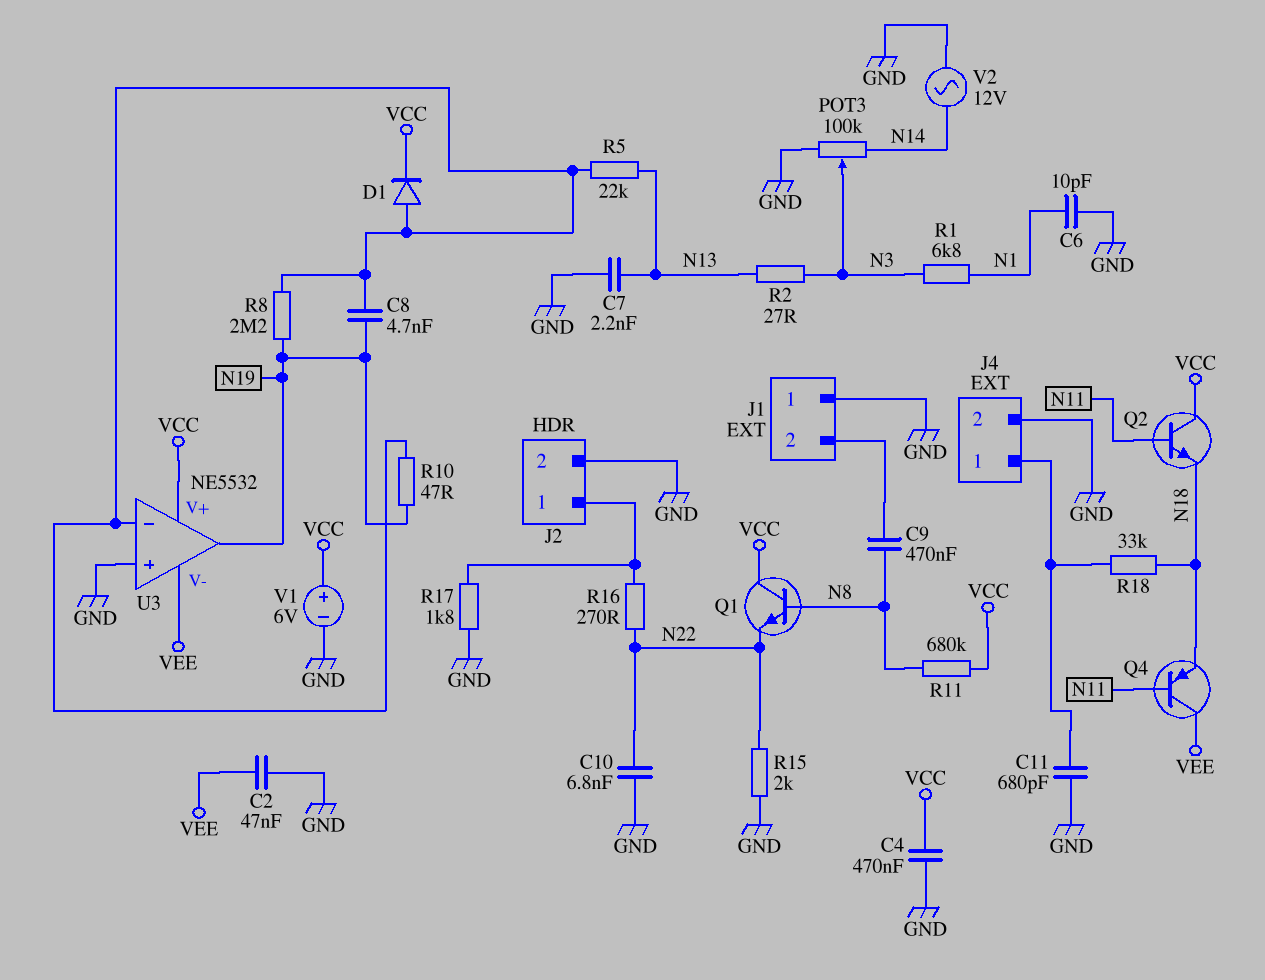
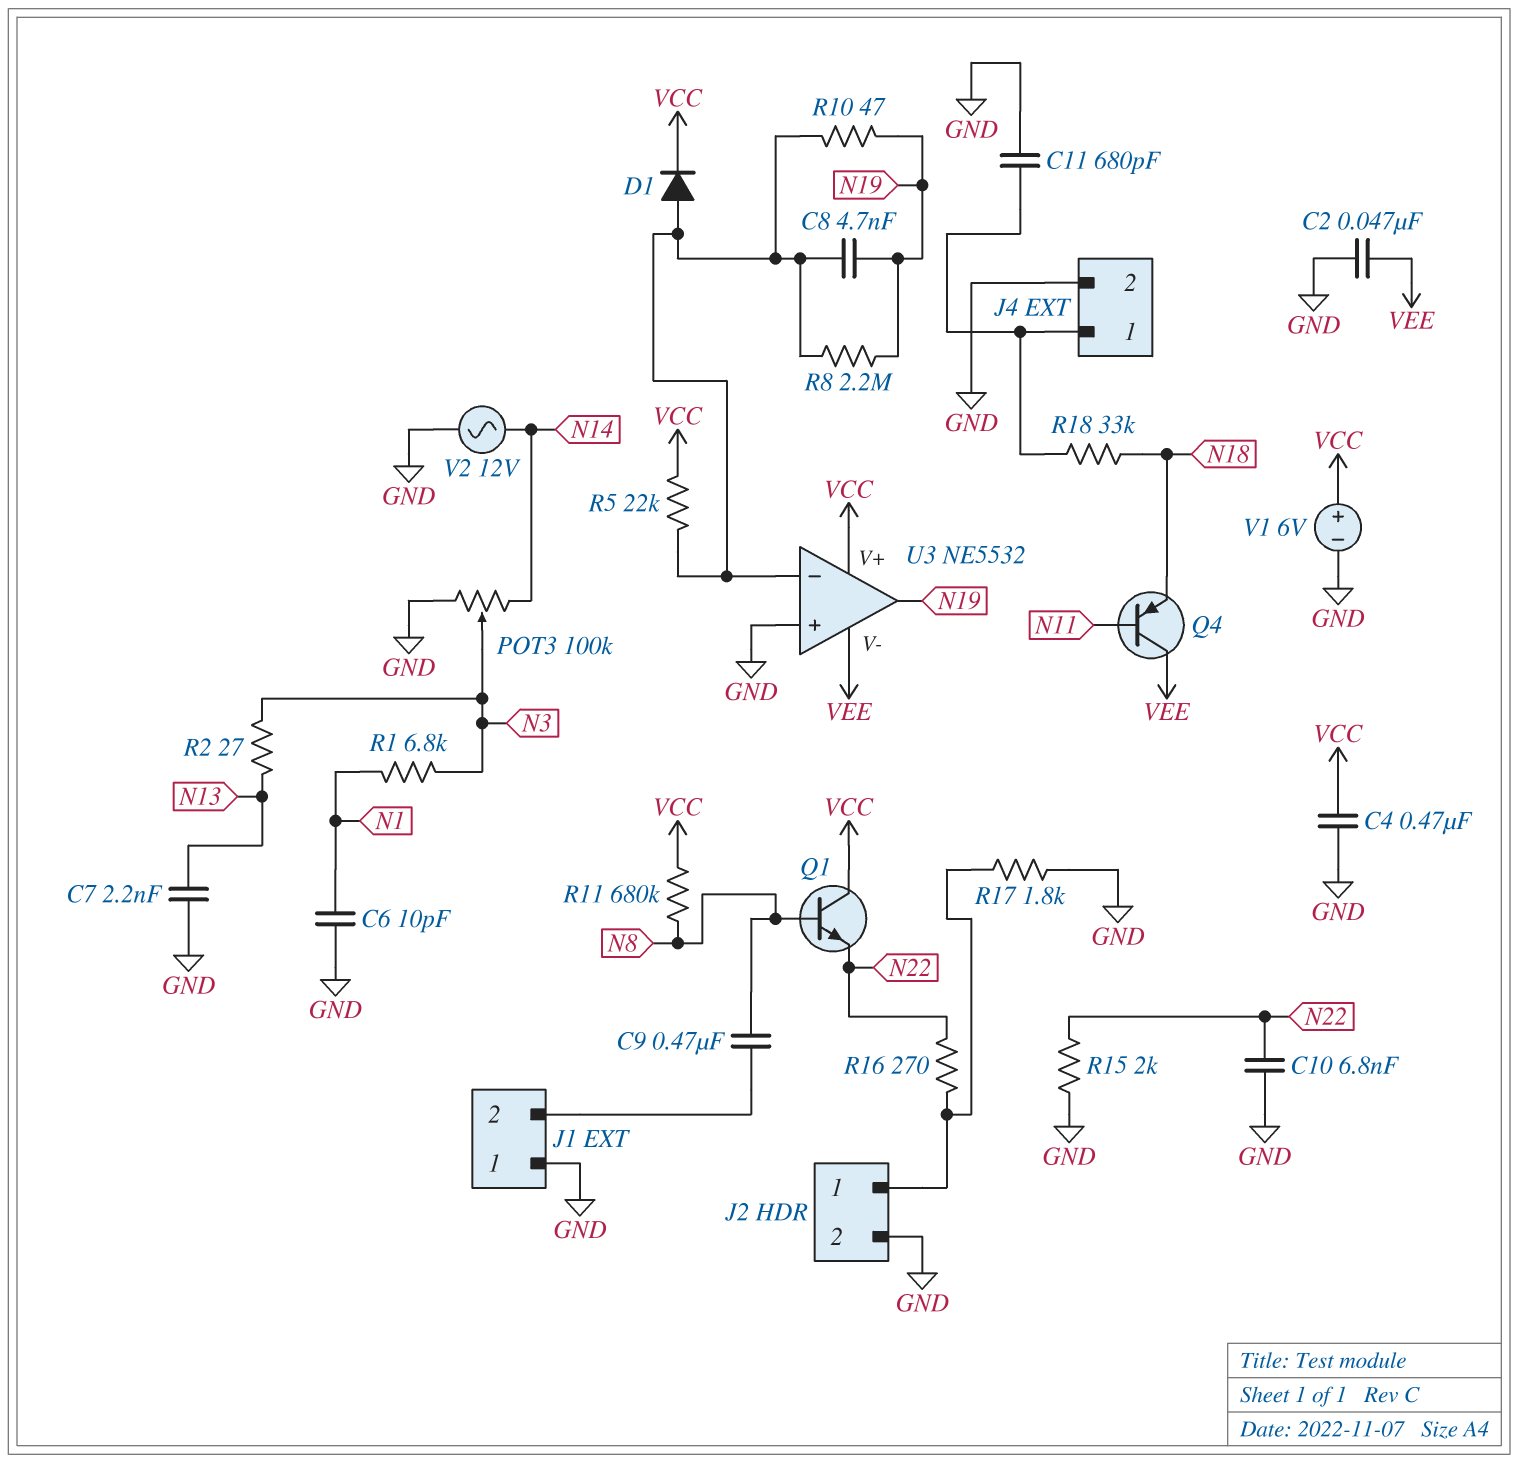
Q2: NPN (B N11, C VCC, E N18) -> none
R5: 22k (N13, U3/in-) -> 22k (U3/in-, VCC)

